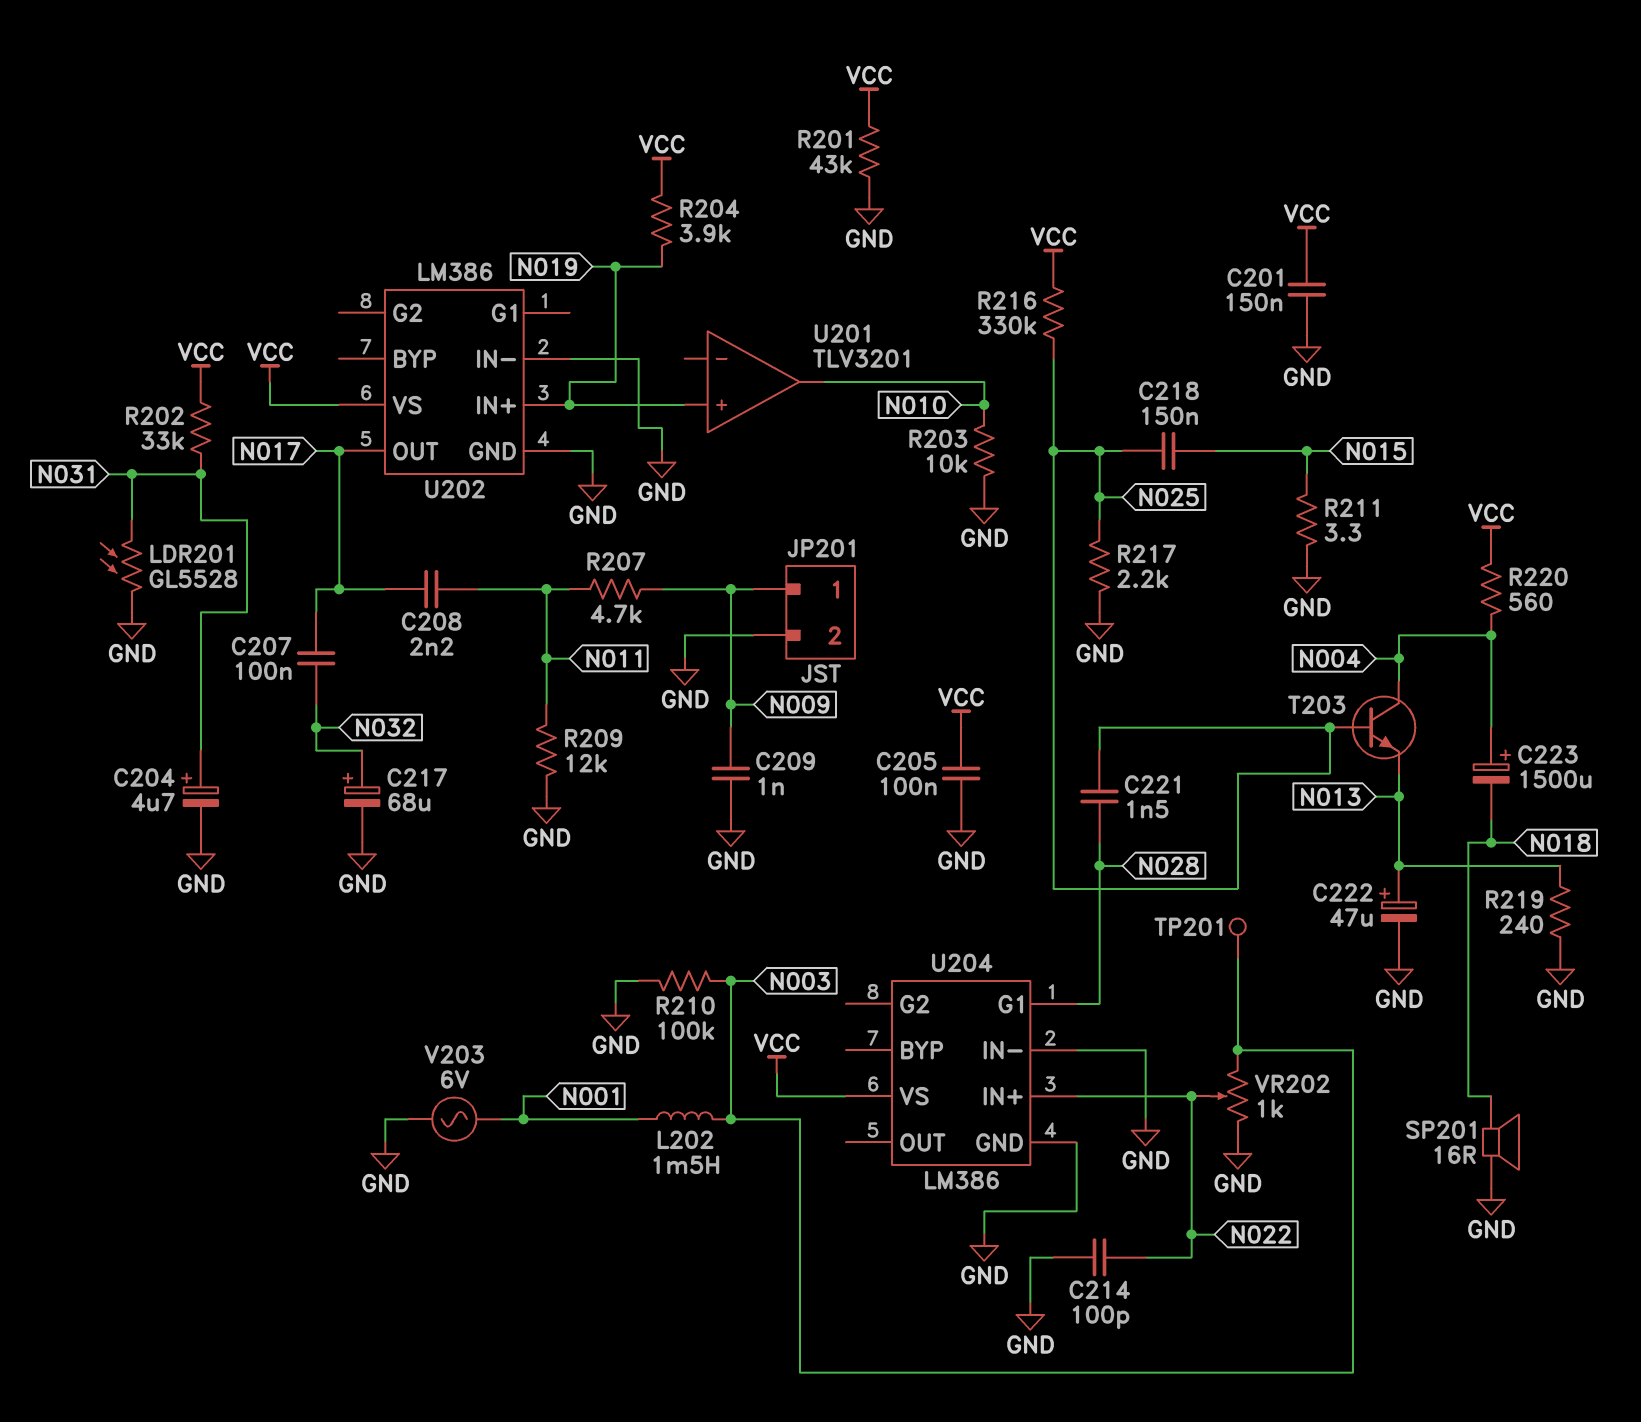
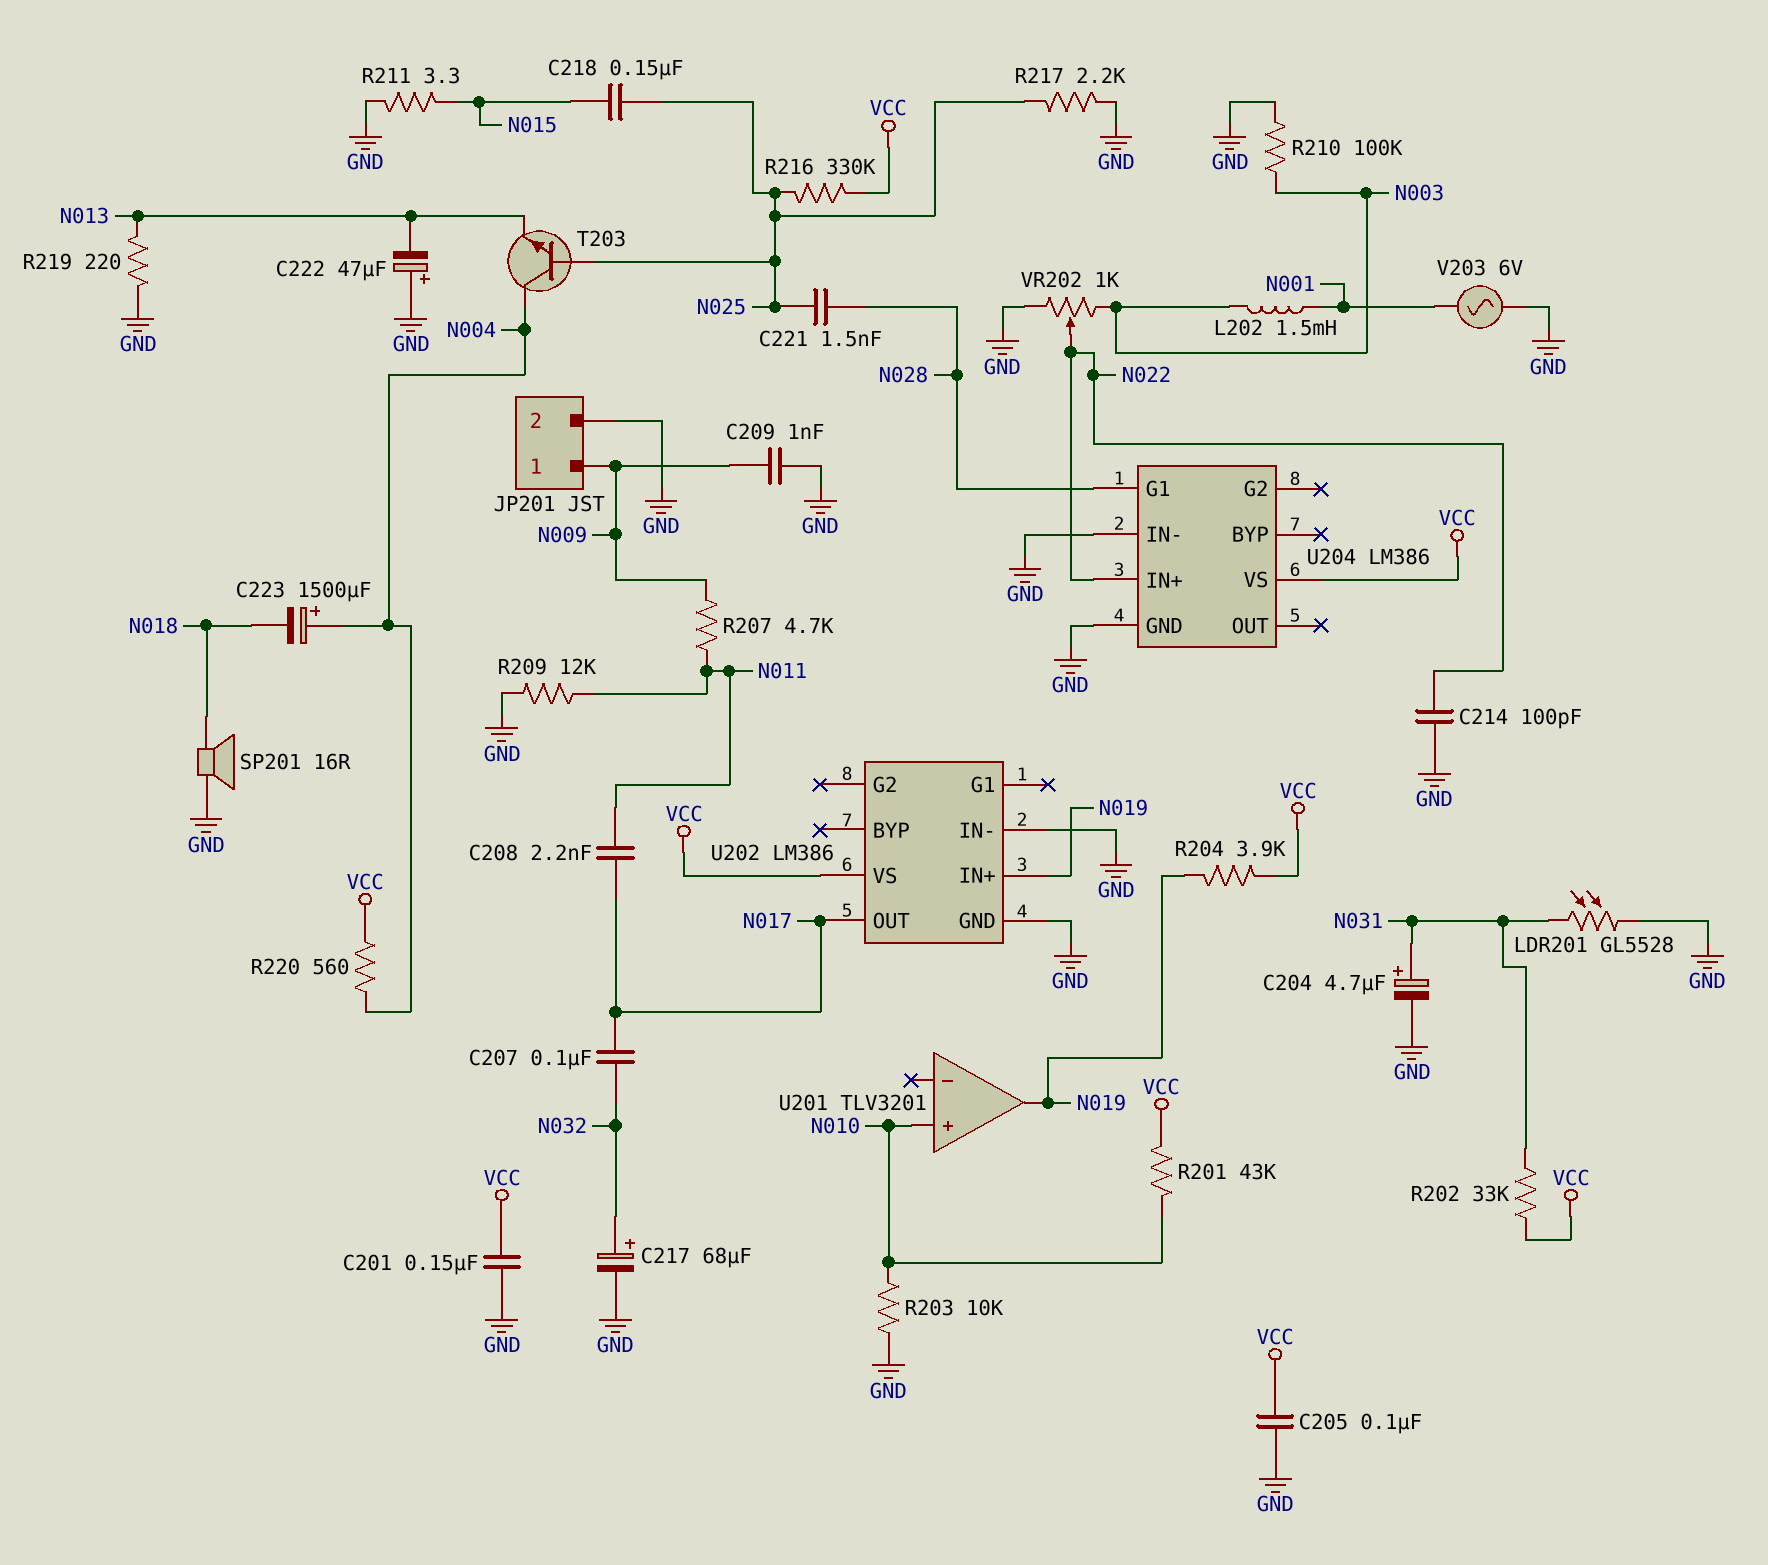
C222: 47uF (plus N013, minus GND) -> 47uF (plus GND, minus N013)
R201: 43k (GND, VCC) -> 43k (N010, VCC)
R219: 240 (GND, N013) -> 220 (GND, N013)
TP201: test point (N003) -> none
U201 pin in+: N019 -> N010
U201 pin out: N010 -> N019

